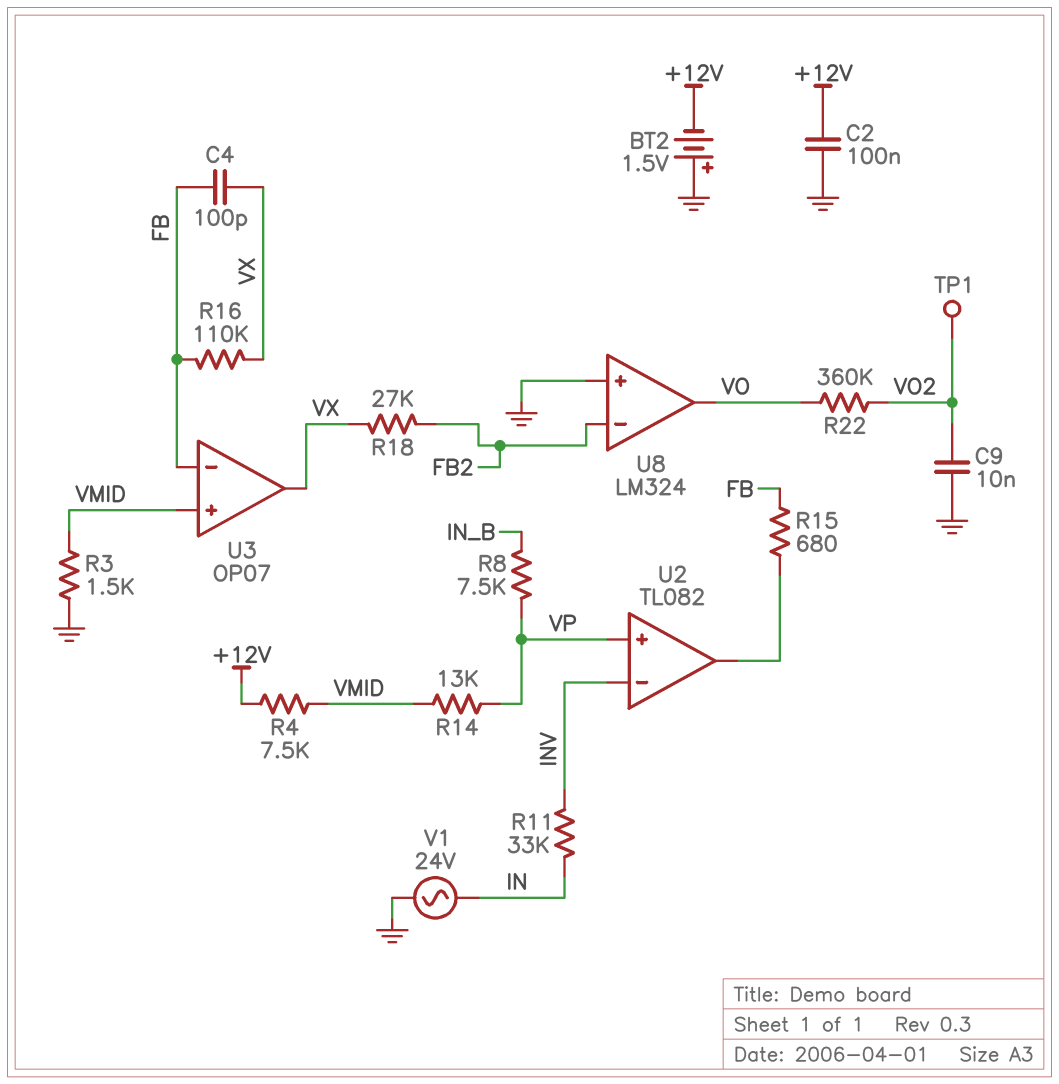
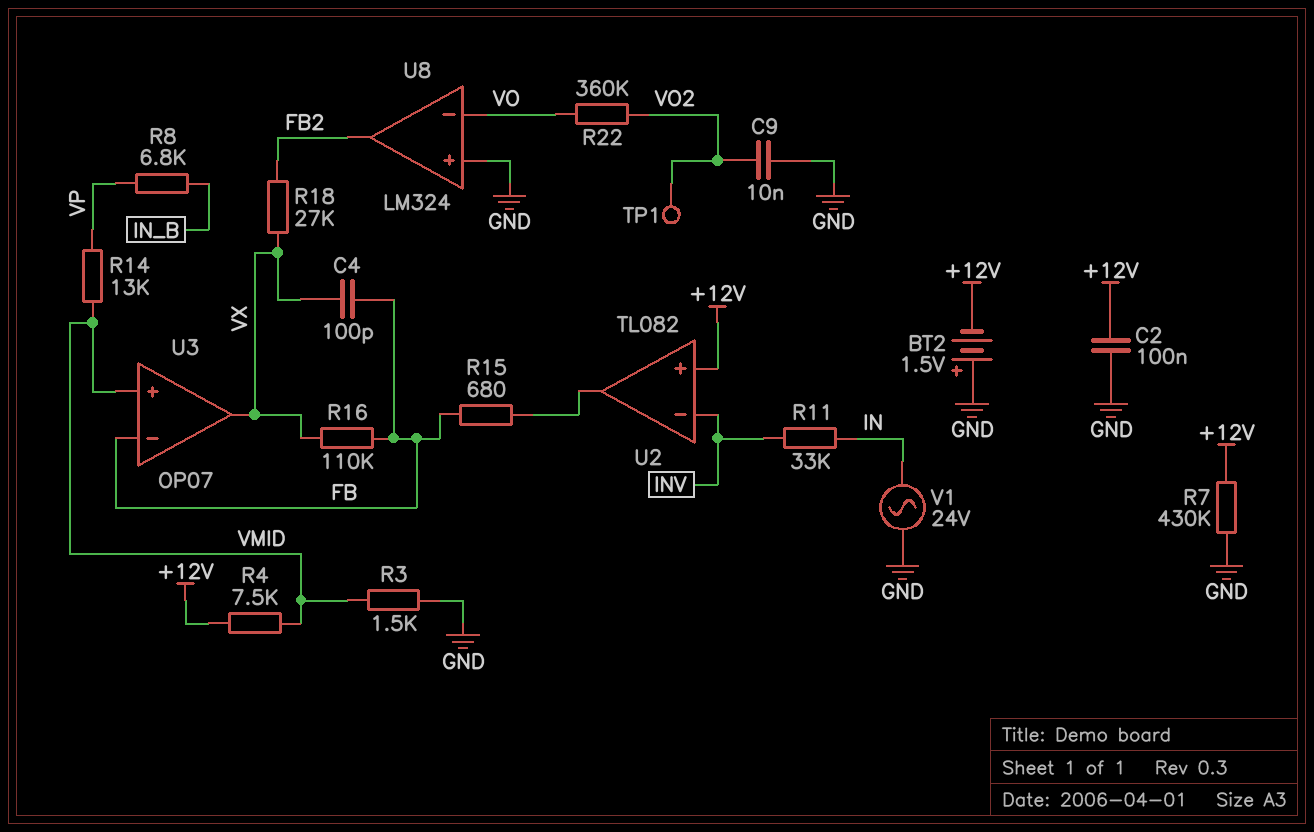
R7: none -> 430k (+12V, GND)
R8: 7.5k (IN_B, VP) -> 6.8k (IN_B, VP)
U2 pin in+: VP -> +12V
U8 pin in-: FB2 -> VO
U8 pin out: VO -> FB2

